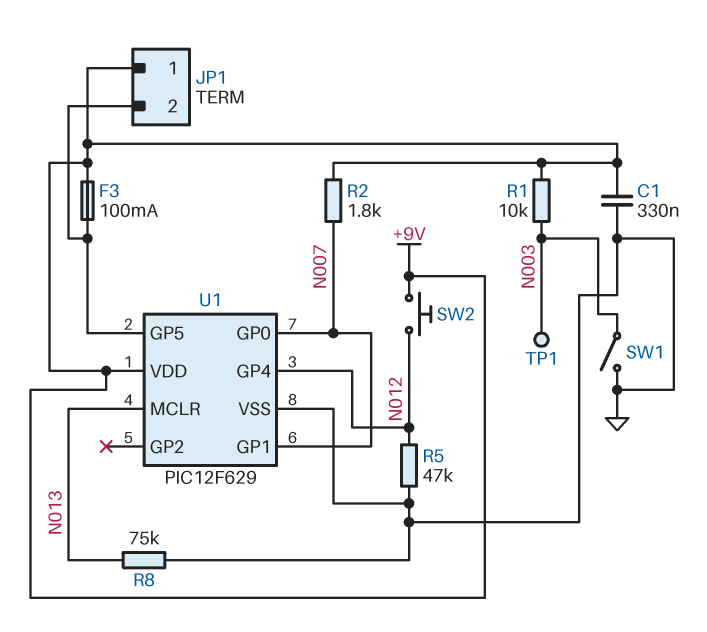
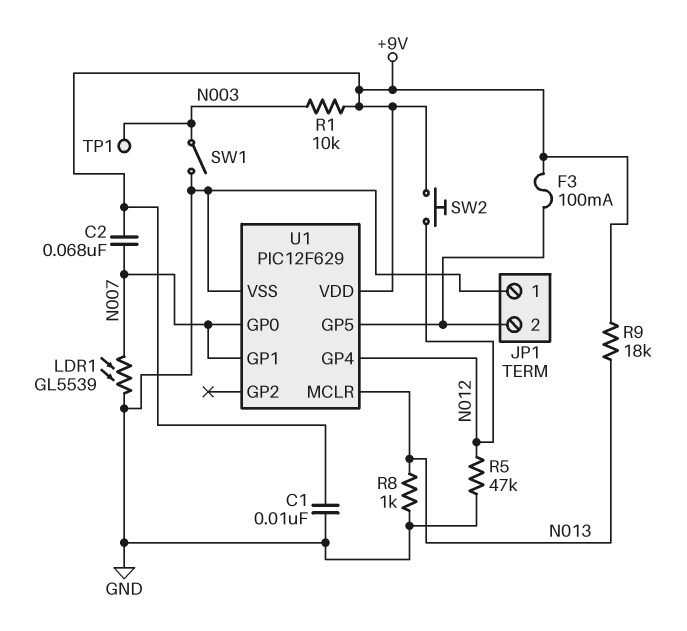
C1: 330nF (+9V, GND) -> 10nF (+9V, GND)
C2: none -> 68nF (+9V, N007)
JP1 pin 1: +9V -> GND
LDR1: none -> GL5539 (GND, N007)
R2: 1.8k (+9V, N007) -> none
R8: 75k (GND, N013) -> 1k (GND, N013)
R9: none -> 18k (+9V, N013)

